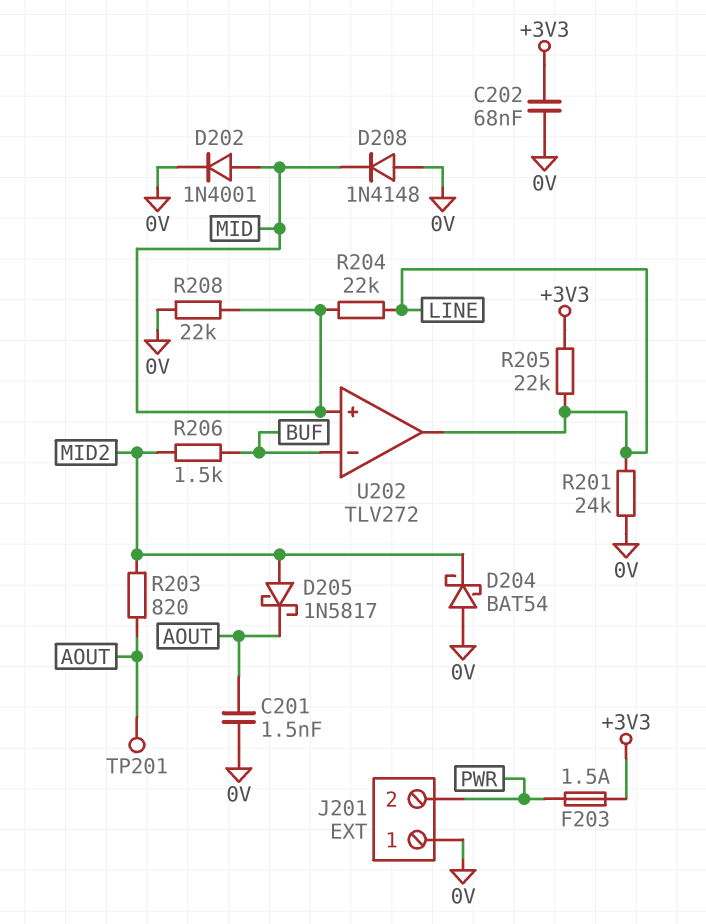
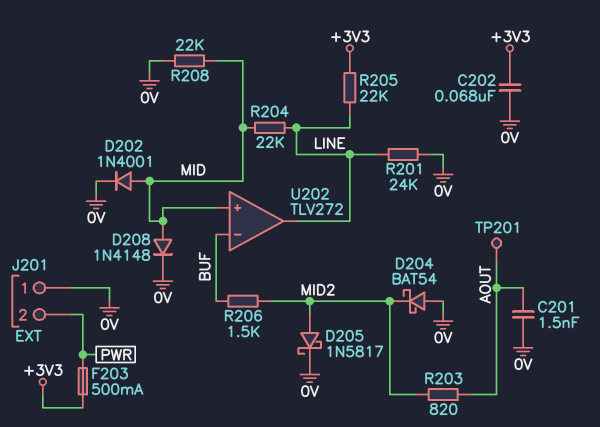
D205: schottky 1N5817 (A MID2, K AOUT) -> schottky 1N5817 (A MID2, K 0V)
D208: diode 1N4148 (A 0V, K MID) -> diode 1N4148 (A MID, K 0V)
F203: 1.5A (+3V3, PWR) -> 500mA (+3V3, PWR)

